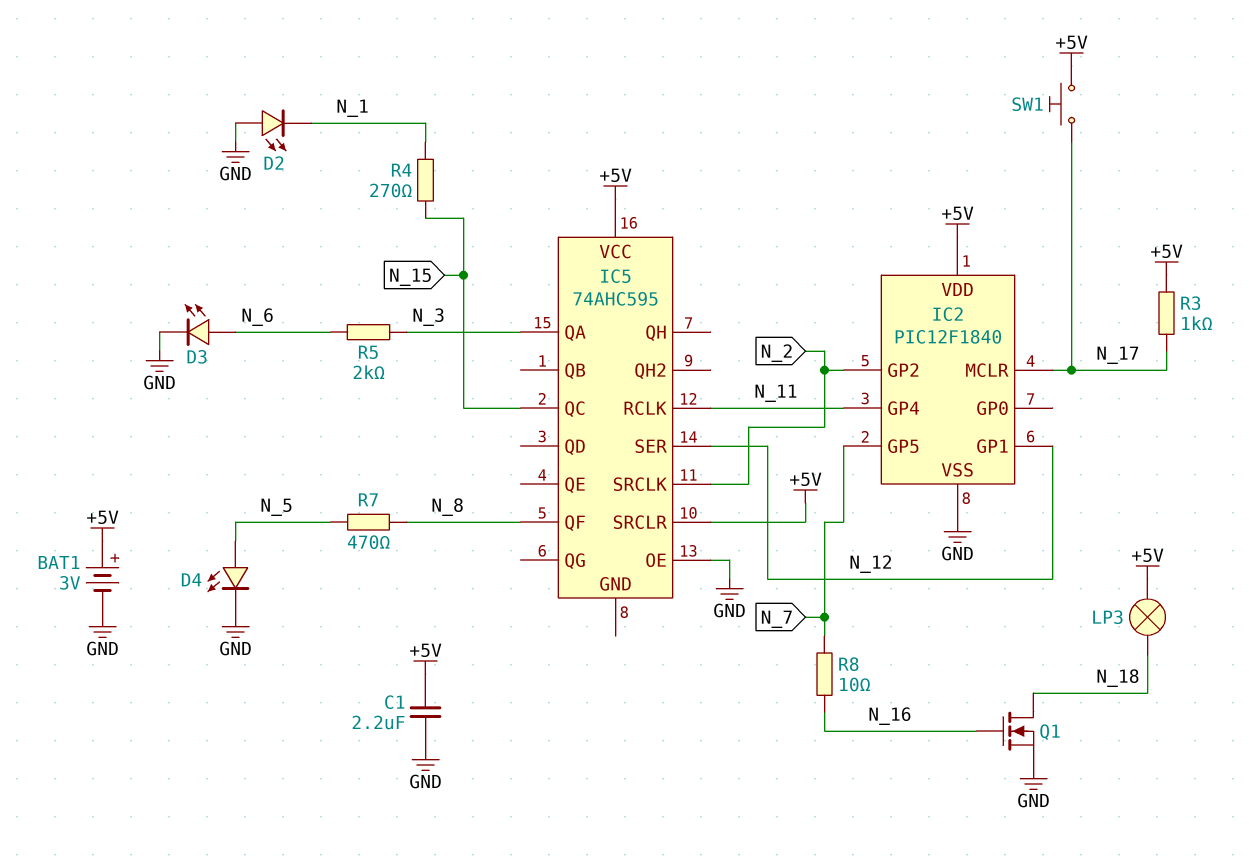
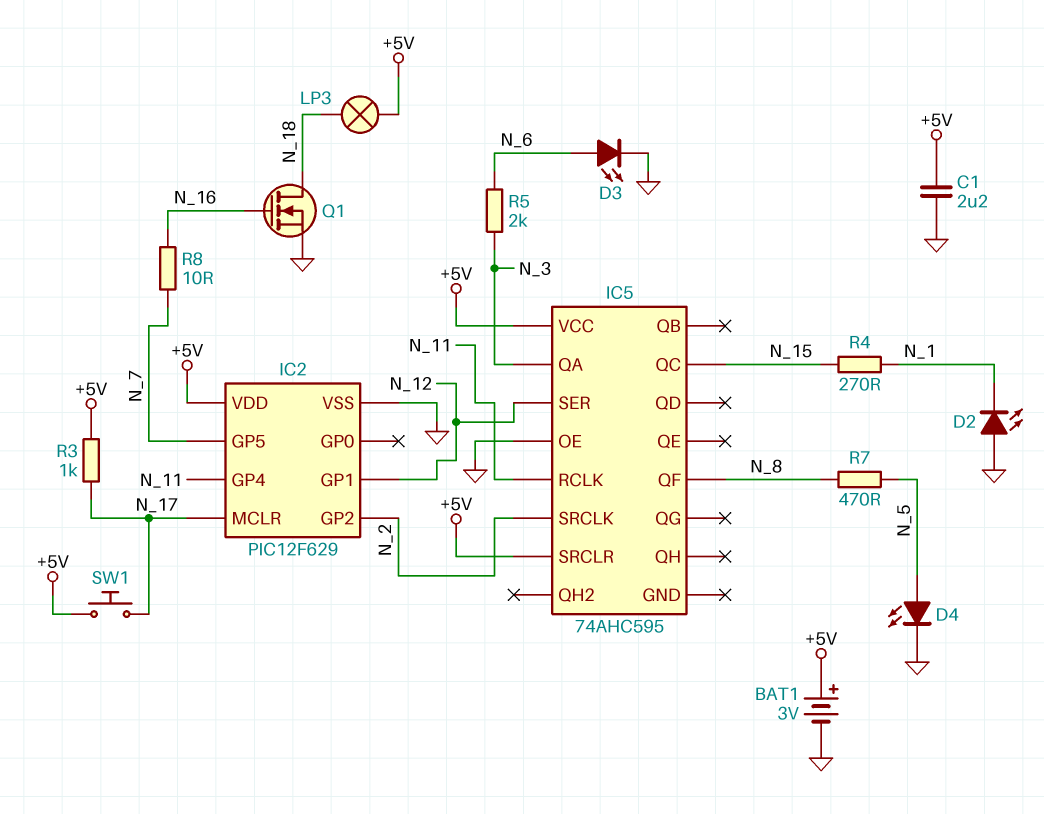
IC2: PIC12F1840 -> PIC12F629

